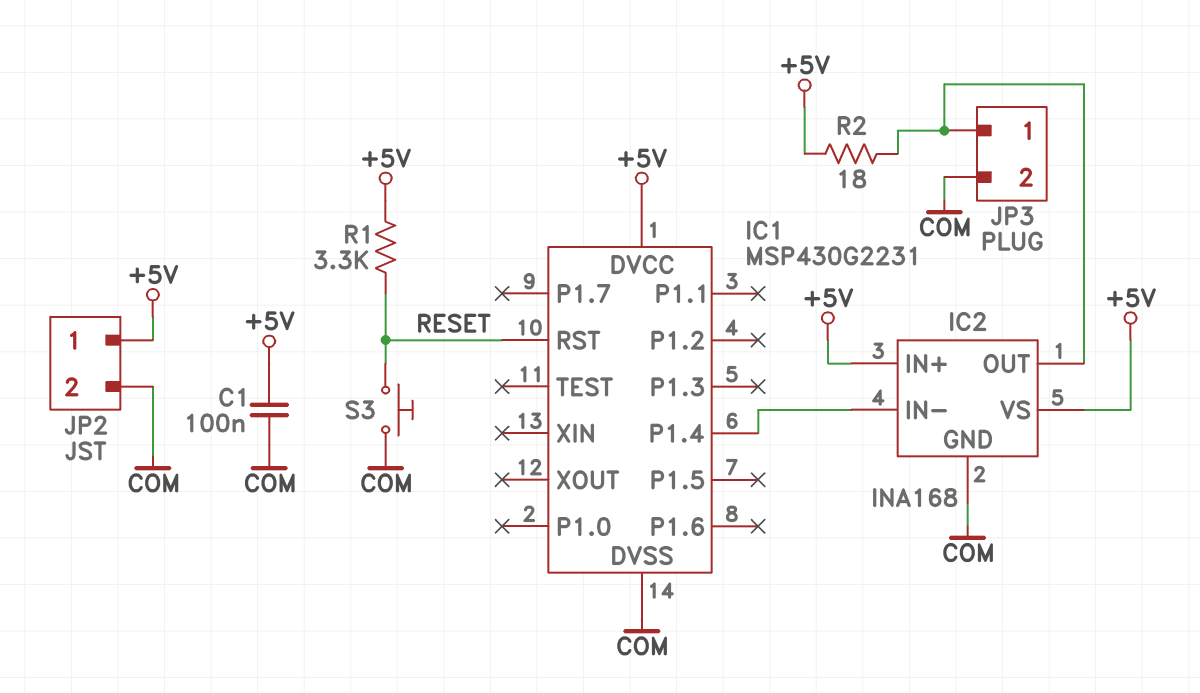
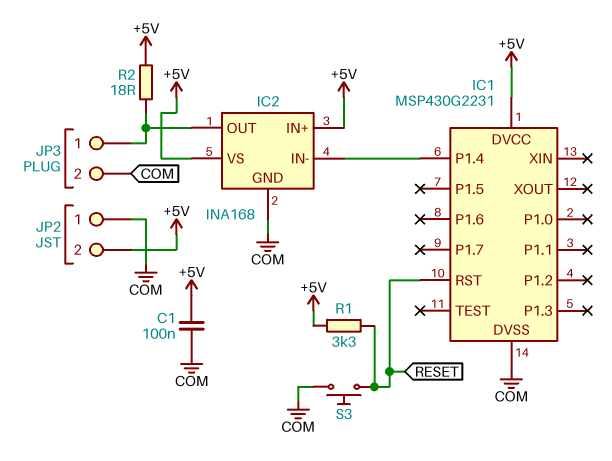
JP2 pin 1: +5V -> COM
JP2 pin 2: COM -> +5V

